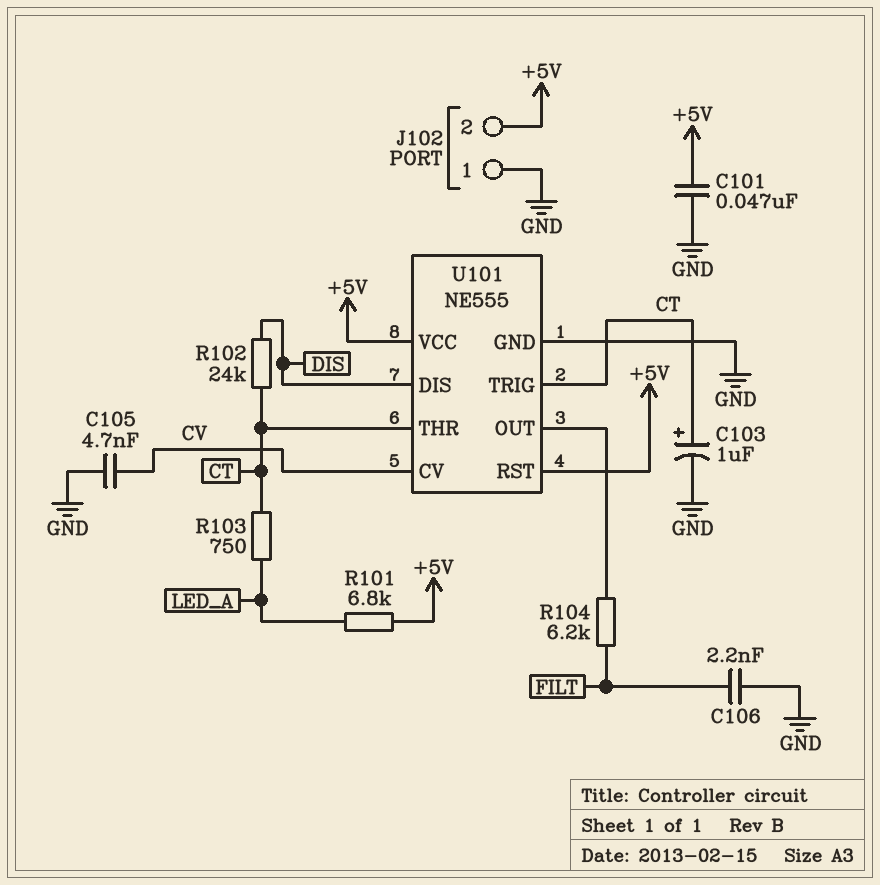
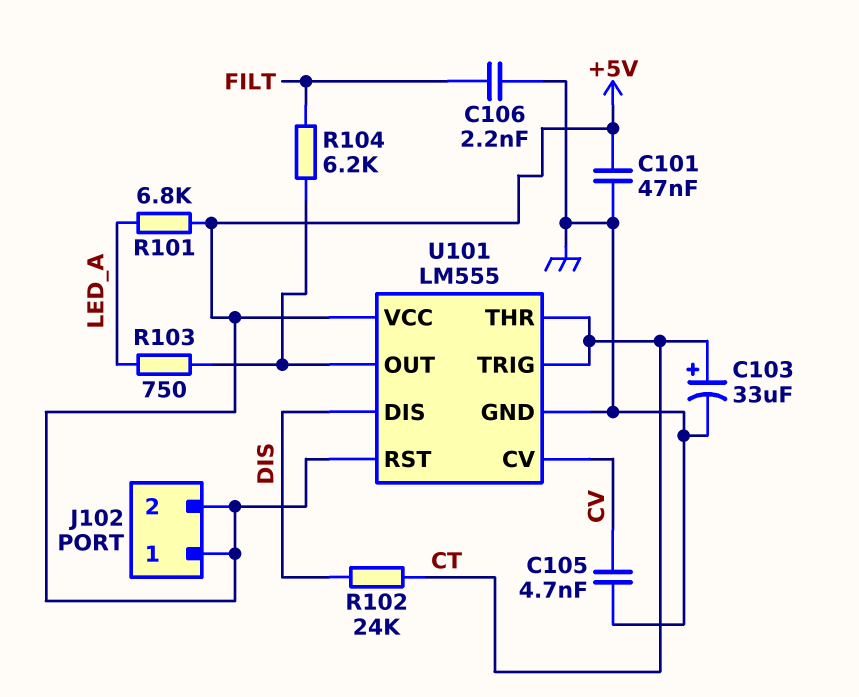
C103: 1uF (plus CT, minus GND) -> 33uF (plus CT, minus GND)
J102 pin 1: GND -> +5V
R103: 750 (CT, LED_A) -> 750 (LED_A, U101/OUT)
U101: NE555 -> LM555

